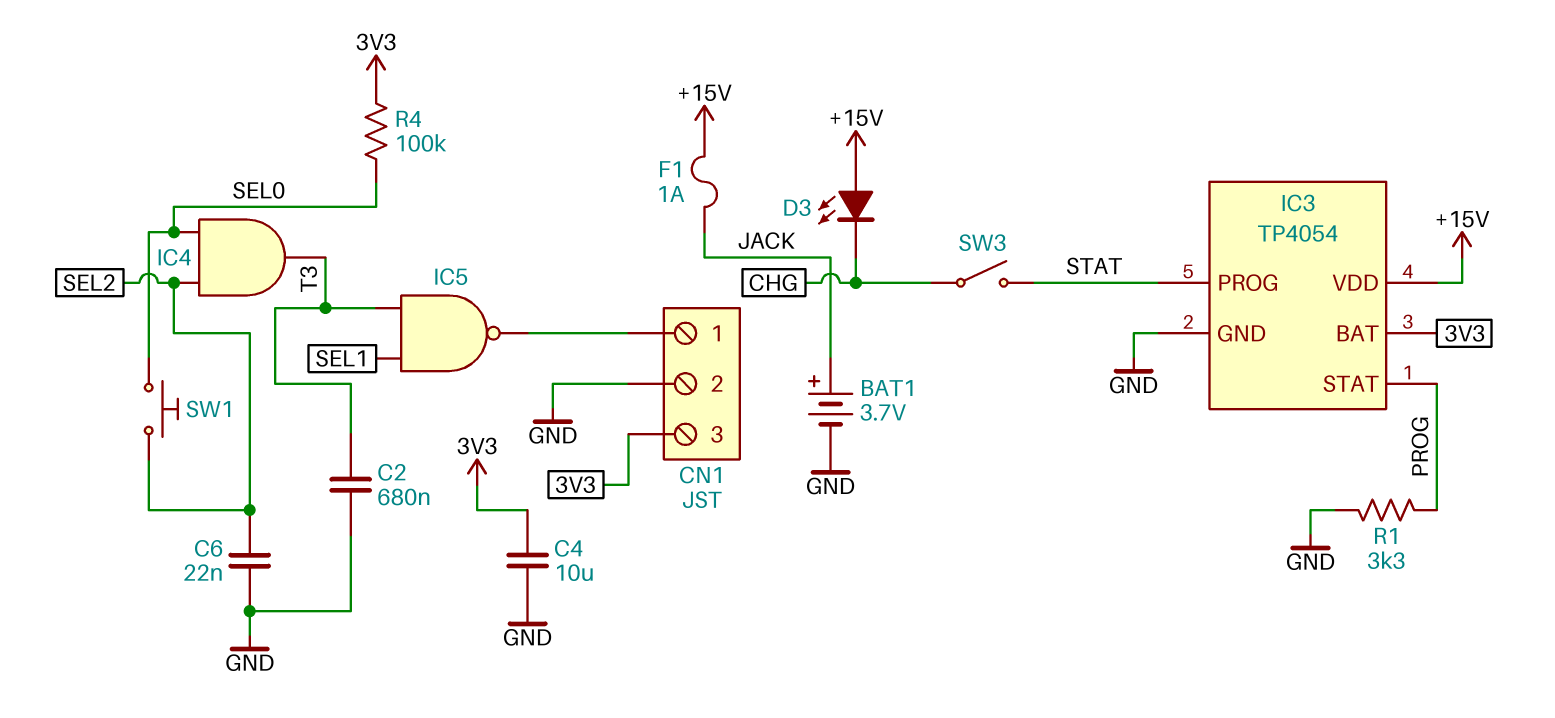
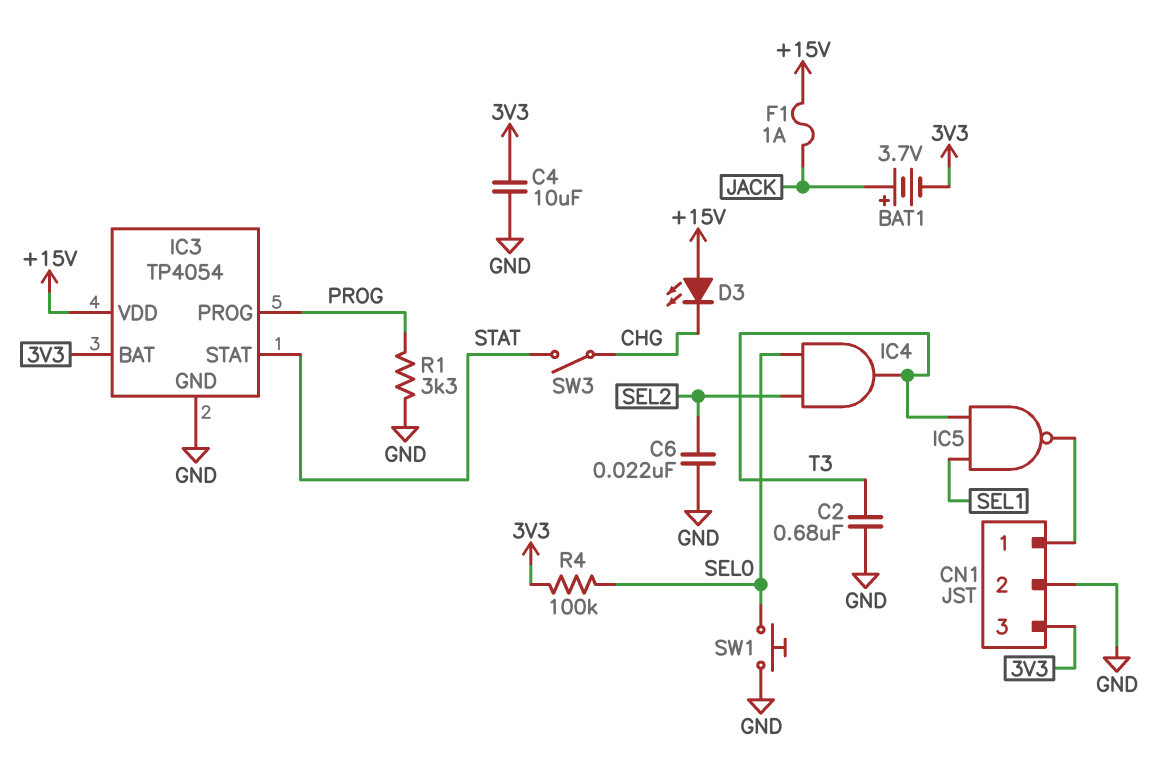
BAT1: 3.7V (plus JACK, minus GND) -> 3.7V (plus JACK, minus 3V3)
IC3 pin PROG: STAT -> PROG
IC3 pin STAT: PROG -> STAT
SW1: button (SEL0, SEL2) -> button (GND, SEL0)

